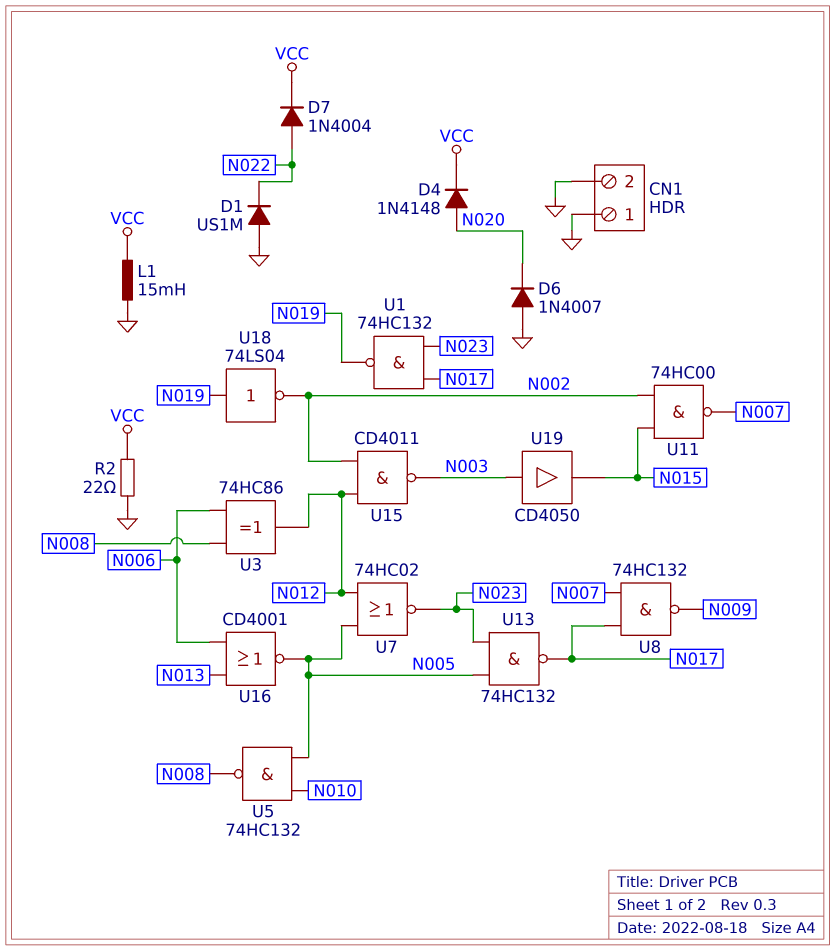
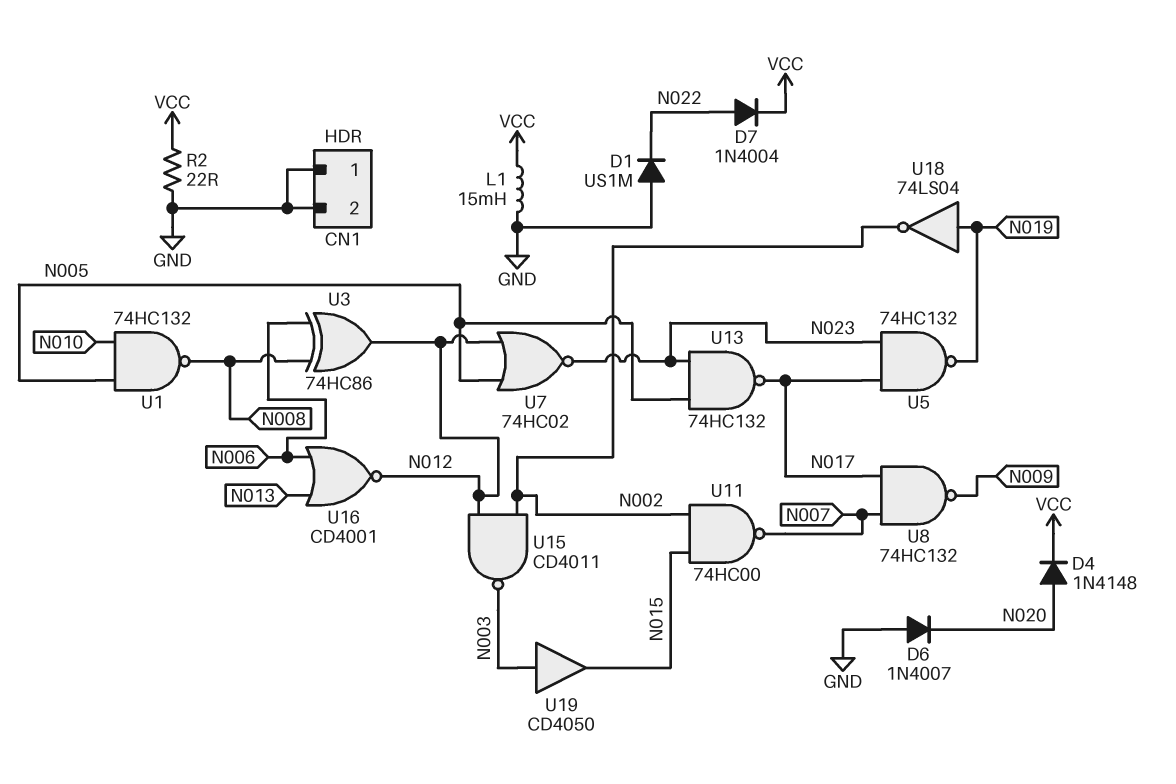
U1: NAND 74HC132 (in N017, in N023, out N019) -> NAND 74HC132 (in N005, in N010, out N008)
U5: NAND 74HC132 (in N005, in N010, out N008) -> NAND 74HC132 (in N017, in N023, out N019)
U16: NOR CD4001 (in N006, in N013, out N005) -> NOR CD4001 (in N006, in N013, out N012)

